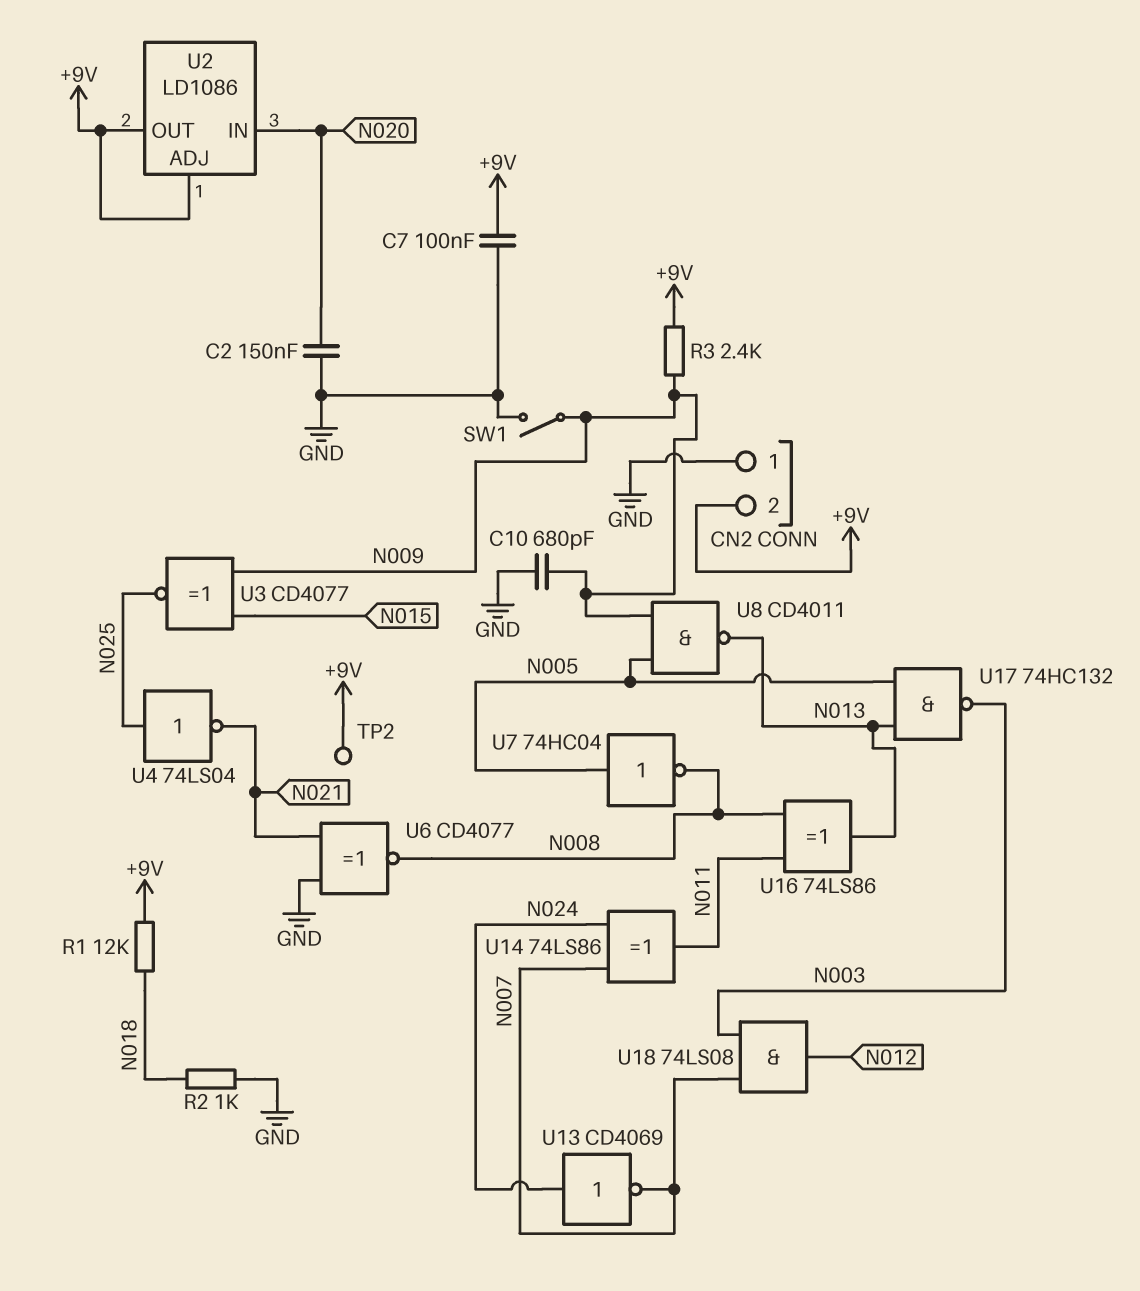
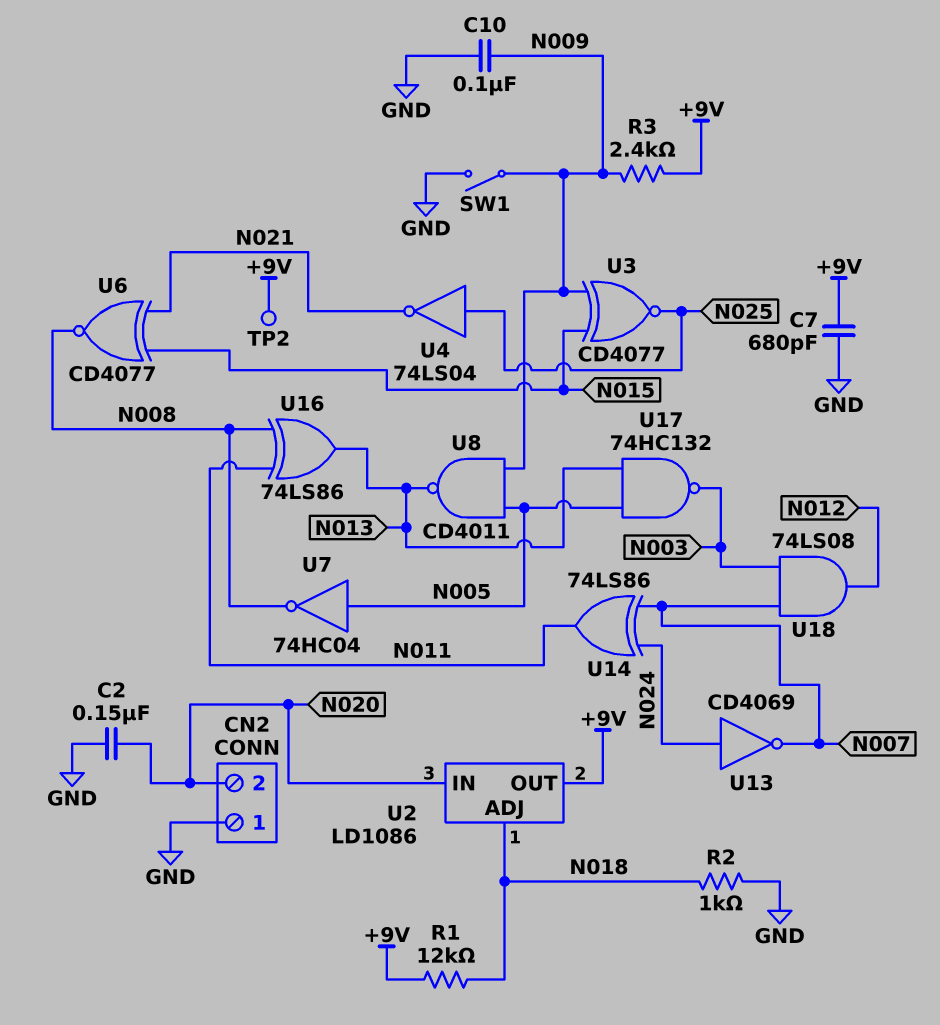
C7: 100nF (+9V, GND) -> 680pF (+9V, GND)
C10: 680pF (GND, N009) -> 100nF (GND, N009)
CN2 pin 2: +9V -> N020
U2 pin ADJ: +9V -> N018
U6: XNOR CD4077 (in GND, in N021, out N008) -> XNOR CD4077 (in N015, in N021, out N008)

